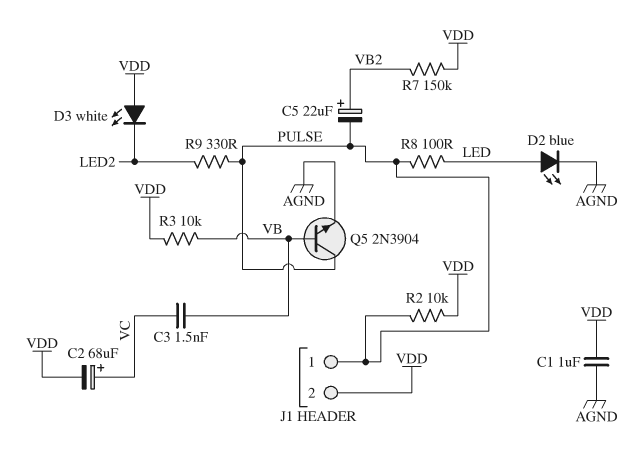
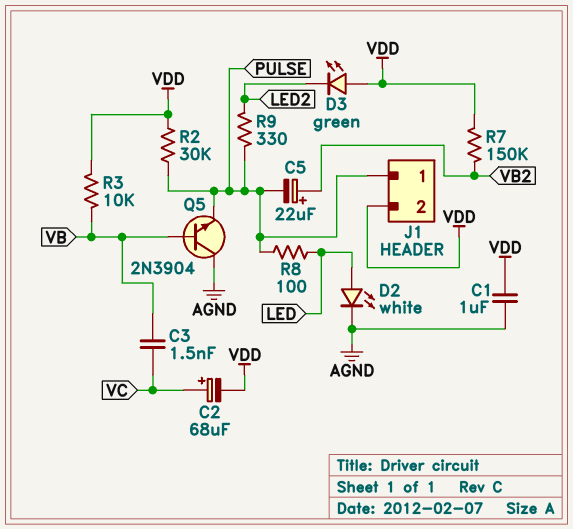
D2: LED blue (A LED, K AGND) -> LED white (A LED, K AGND)
D3: LED white (A VDD, K LED2) -> LED green (A VDD, K LED2)
Q5: NPN 2N3904 (B VB, C PULSE, E AGND) -> NPN 2N3904 (B VB, C AGND, E PULSE)
R2: 10k (PULSE, VDD) -> 30k (PULSE, VDD)

